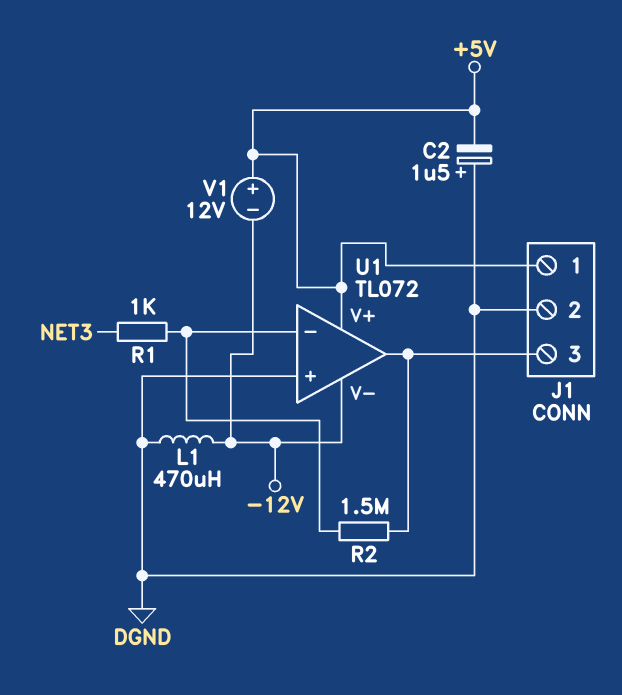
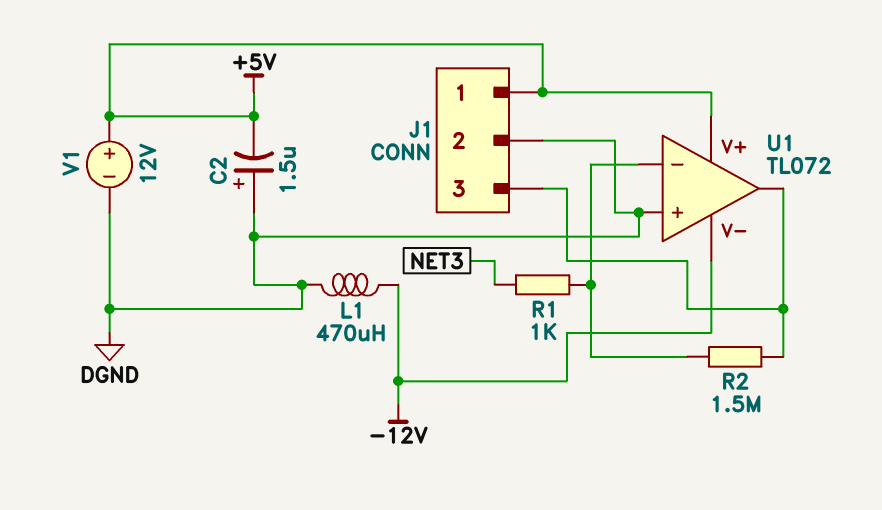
V1: 12V (plus +5V, minus -12V) -> 12V (plus +5V, minus DGND)

